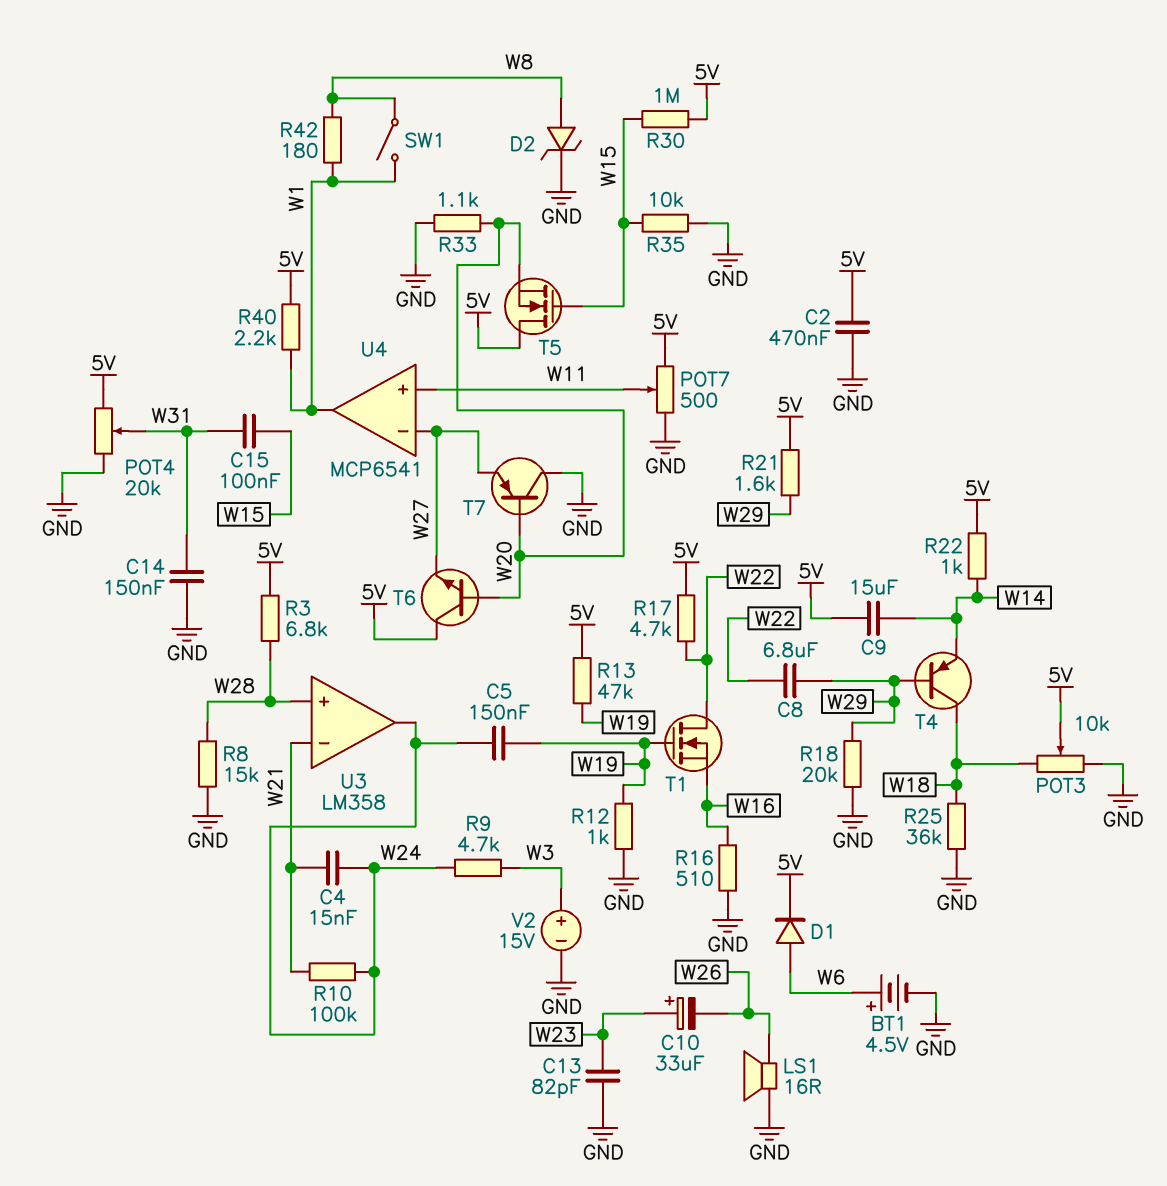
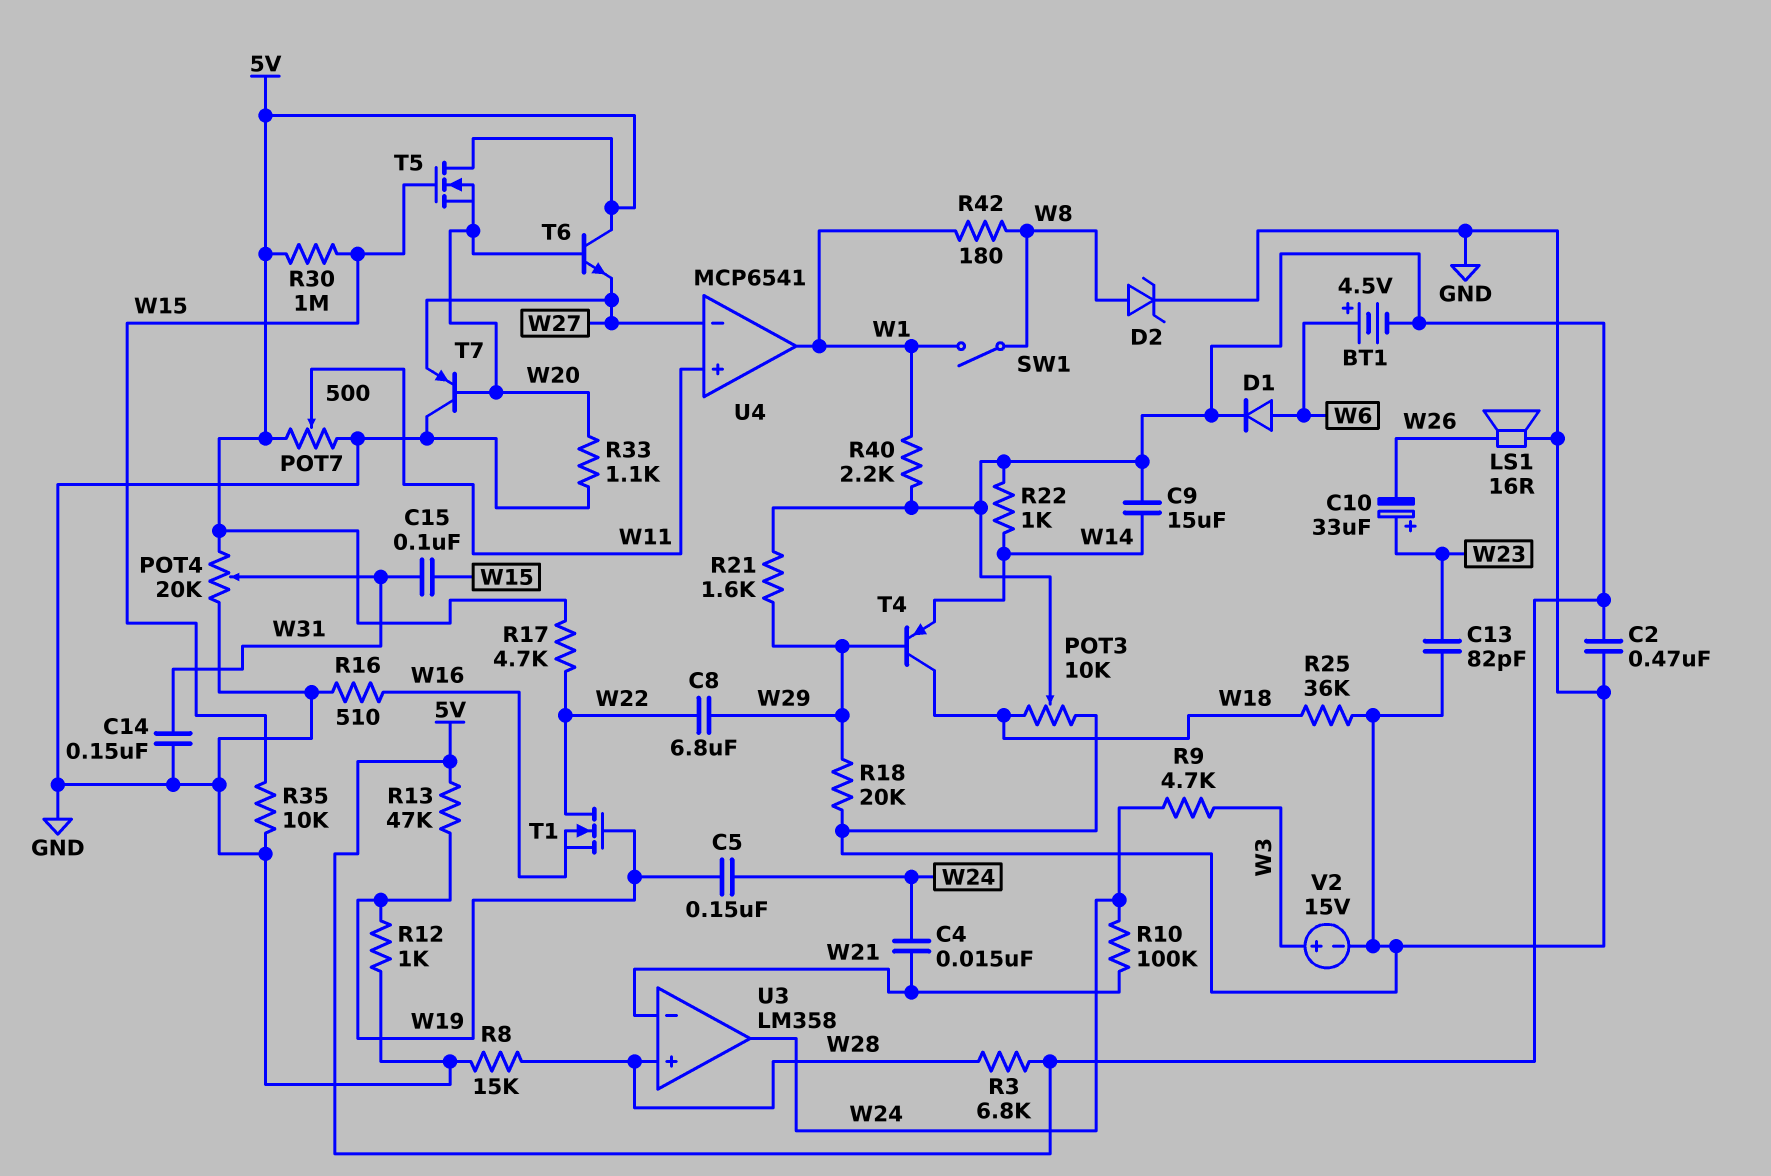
BT1: 4.5V (plus W6, minus GND) -> 4.5V (plus W6, minus 5V)

